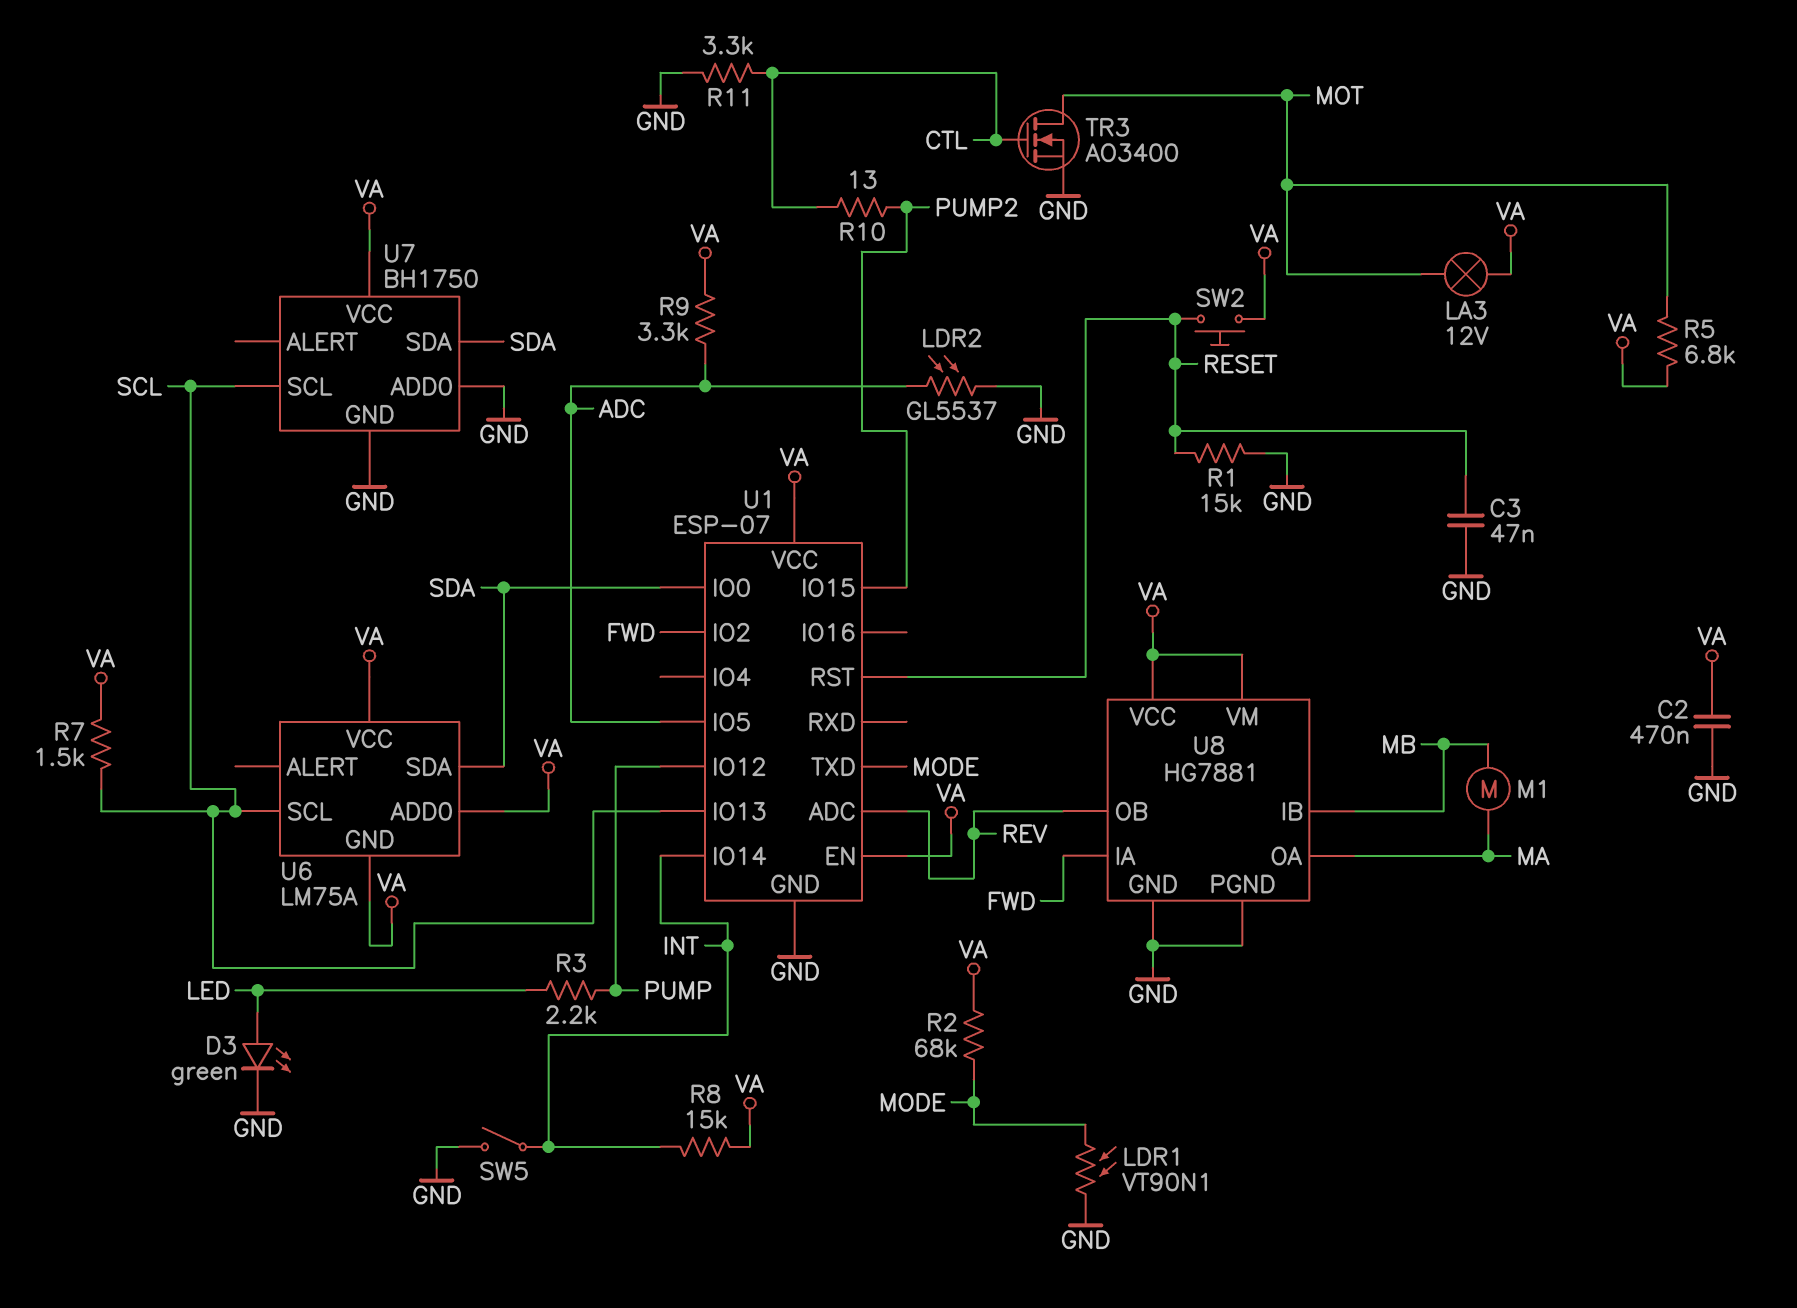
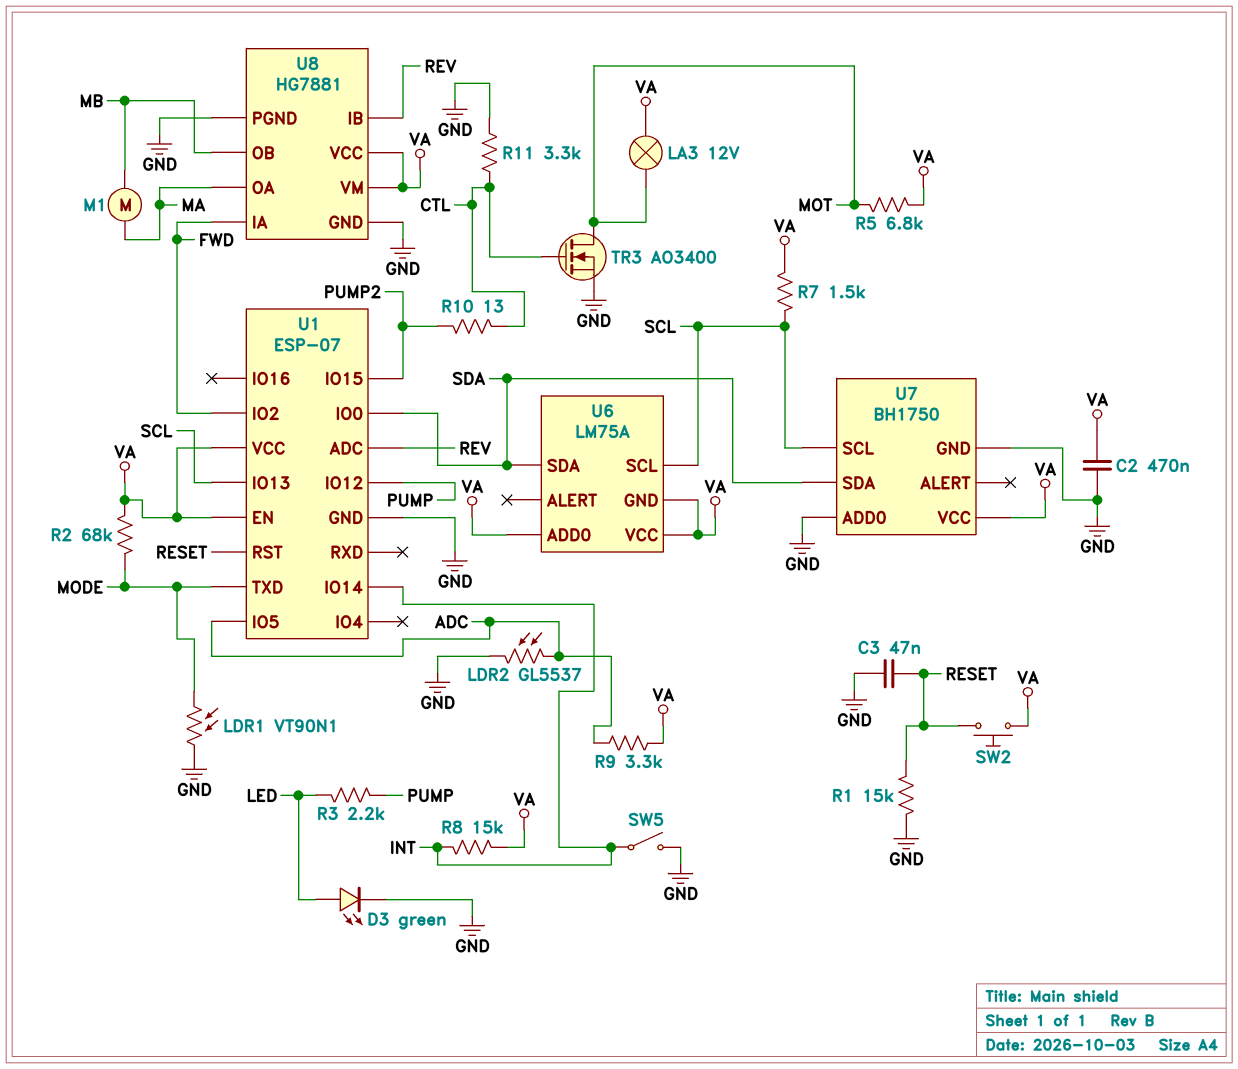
U8 pin IB: MB -> REV
U8 pin OB: REV -> MB

